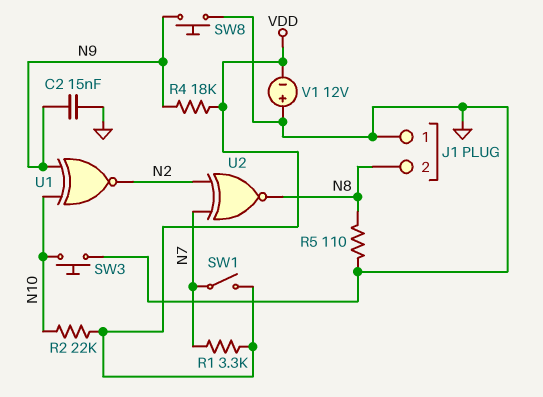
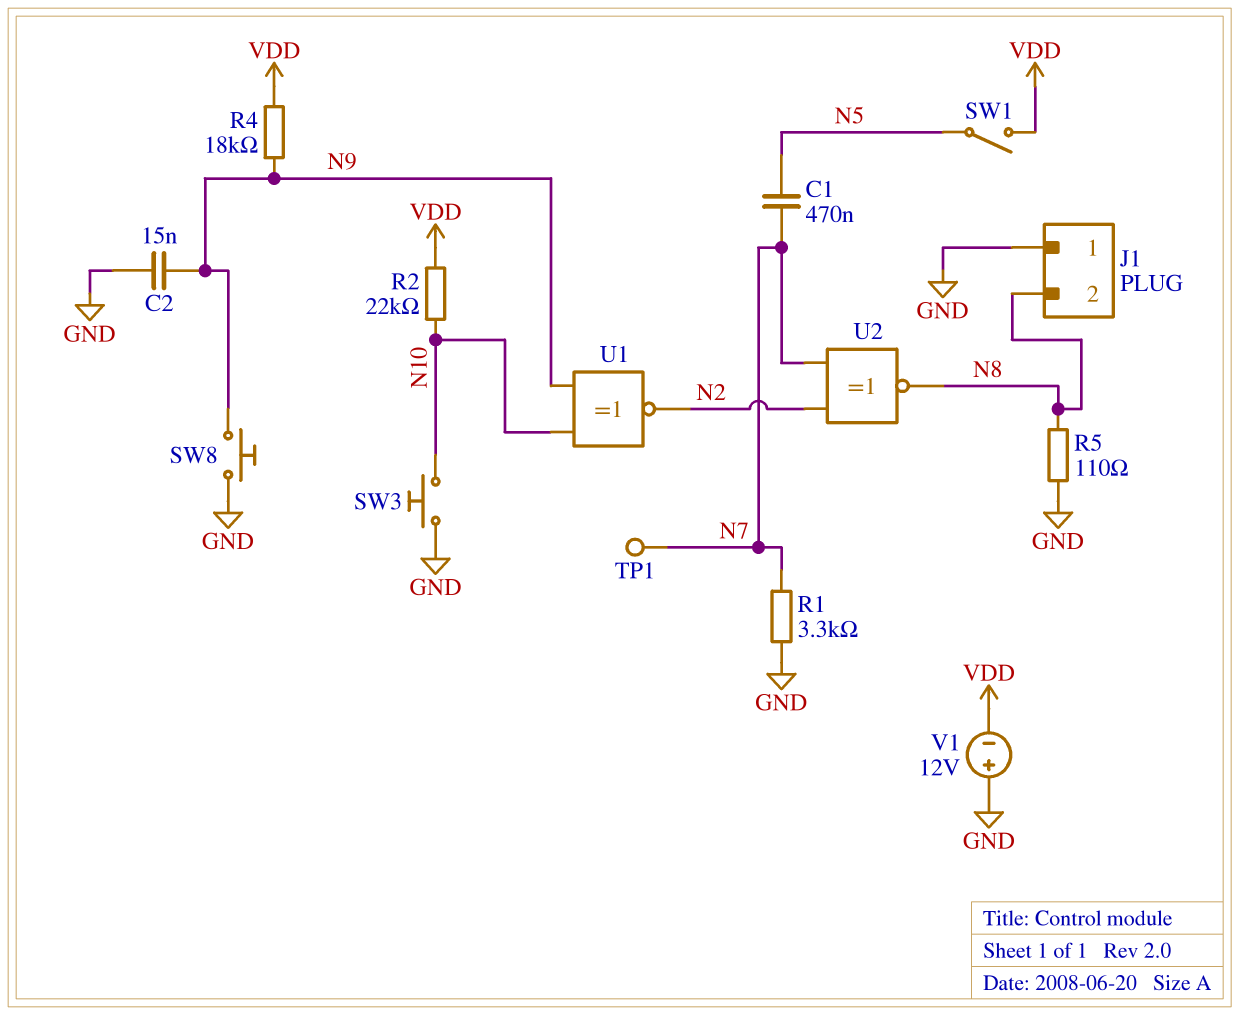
C1: none -> 470nF (N5, N7)
R1: 3.3k (N7, VDD) -> 3.3k (GND, N7)
SW1: switch (N7, VDD) -> switch (N5, VDD)
TP1: none -> test point (N7)

